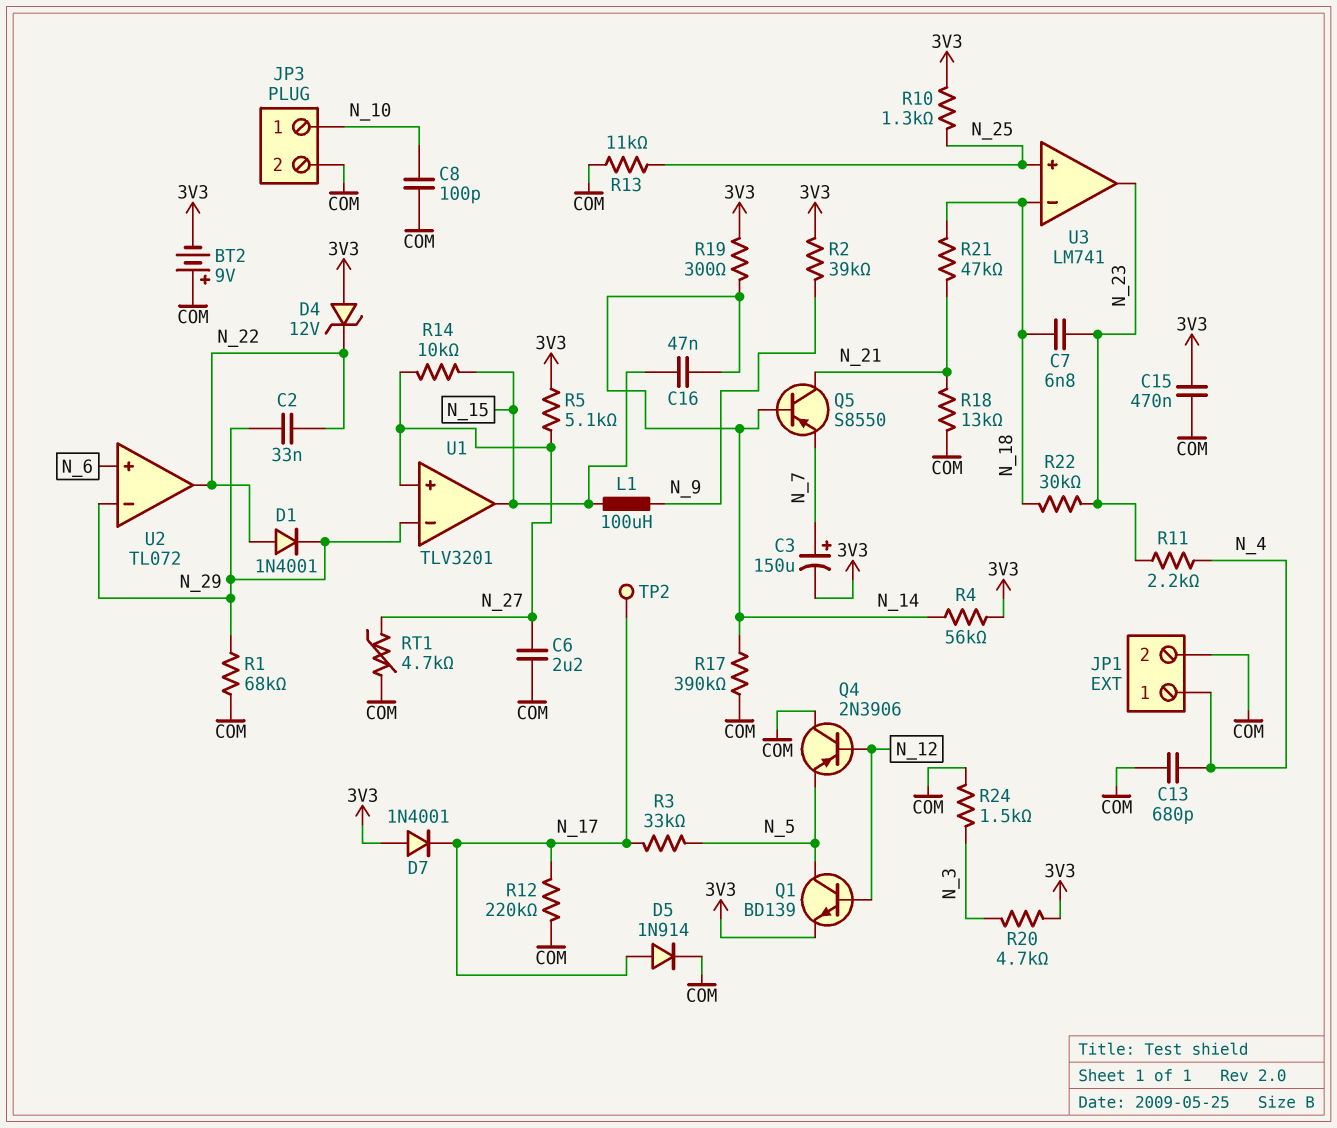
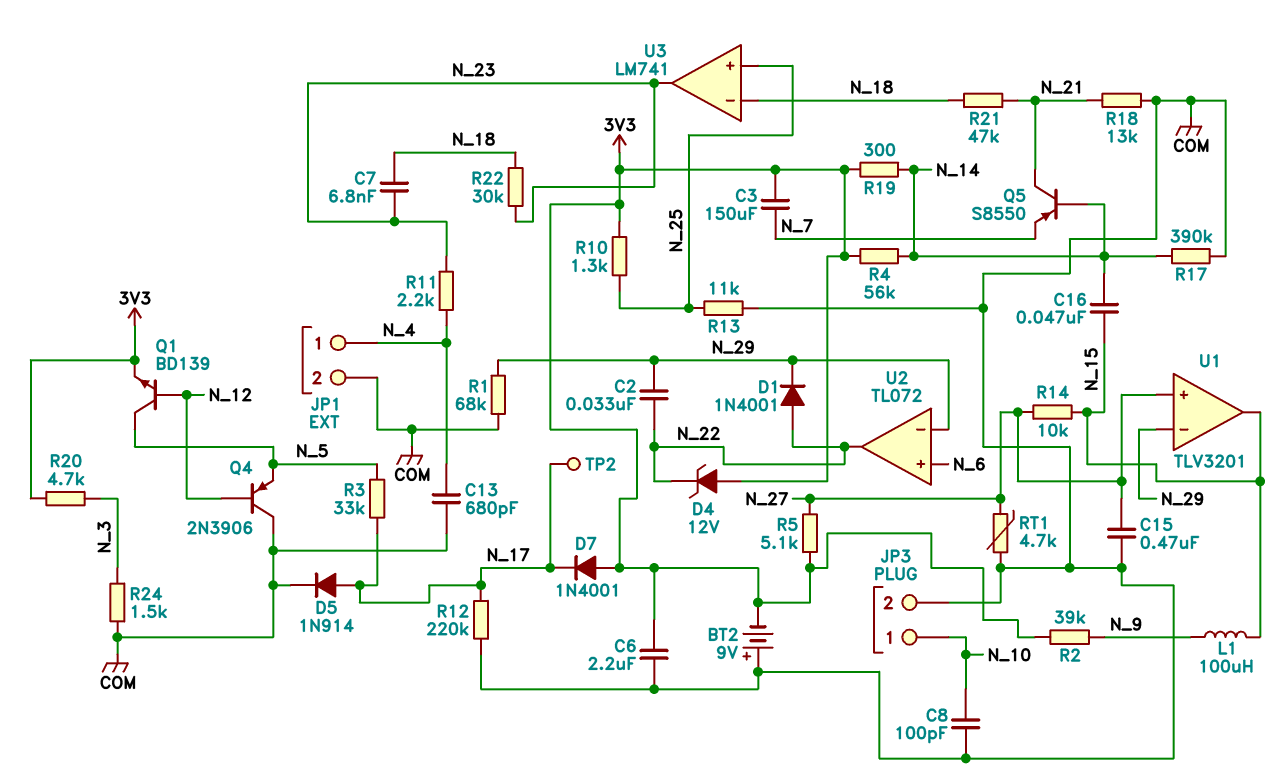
C3: 150uF (plus N_7, minus 3V3) -> 150uF (3V3, N_7)
C6: 2.2uF (COM, N_27) -> 2.2uF (3V3, COM)
C15: 470nF (3V3, COM) -> 470nF (COM, N_27)

